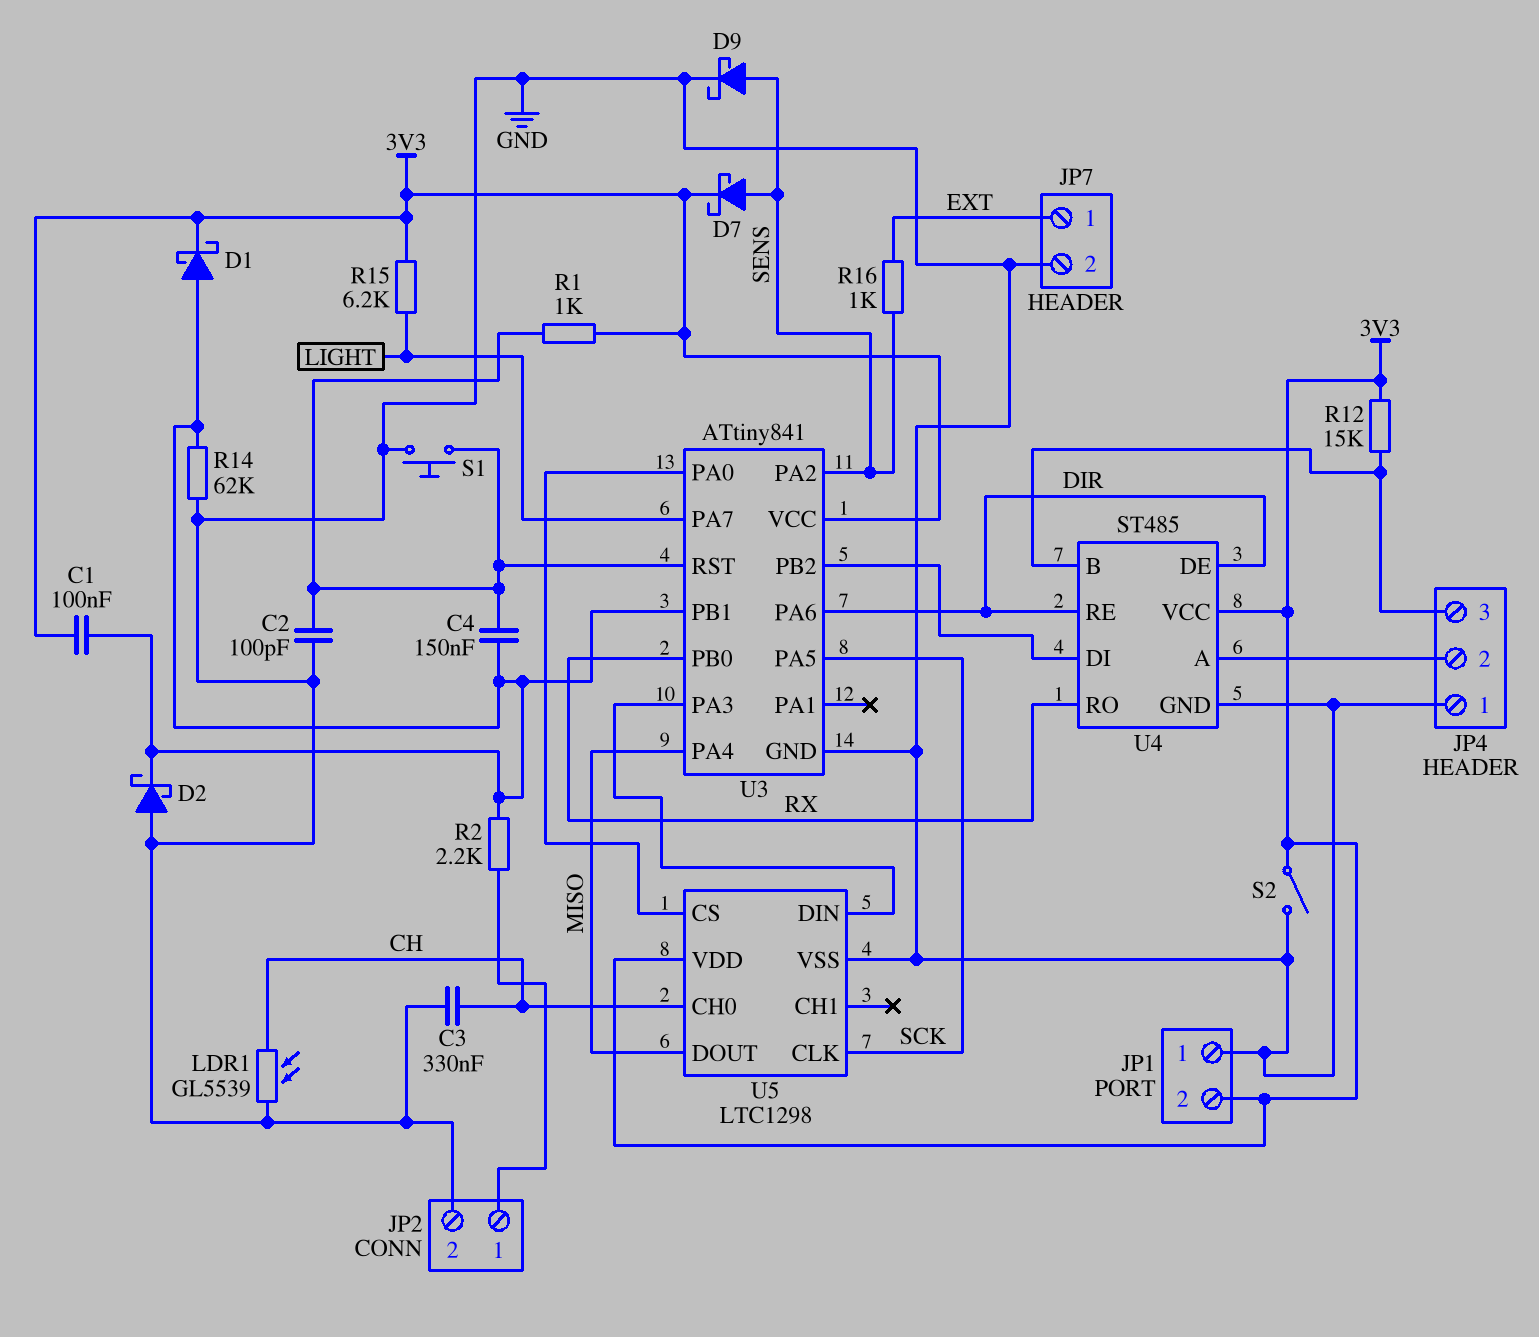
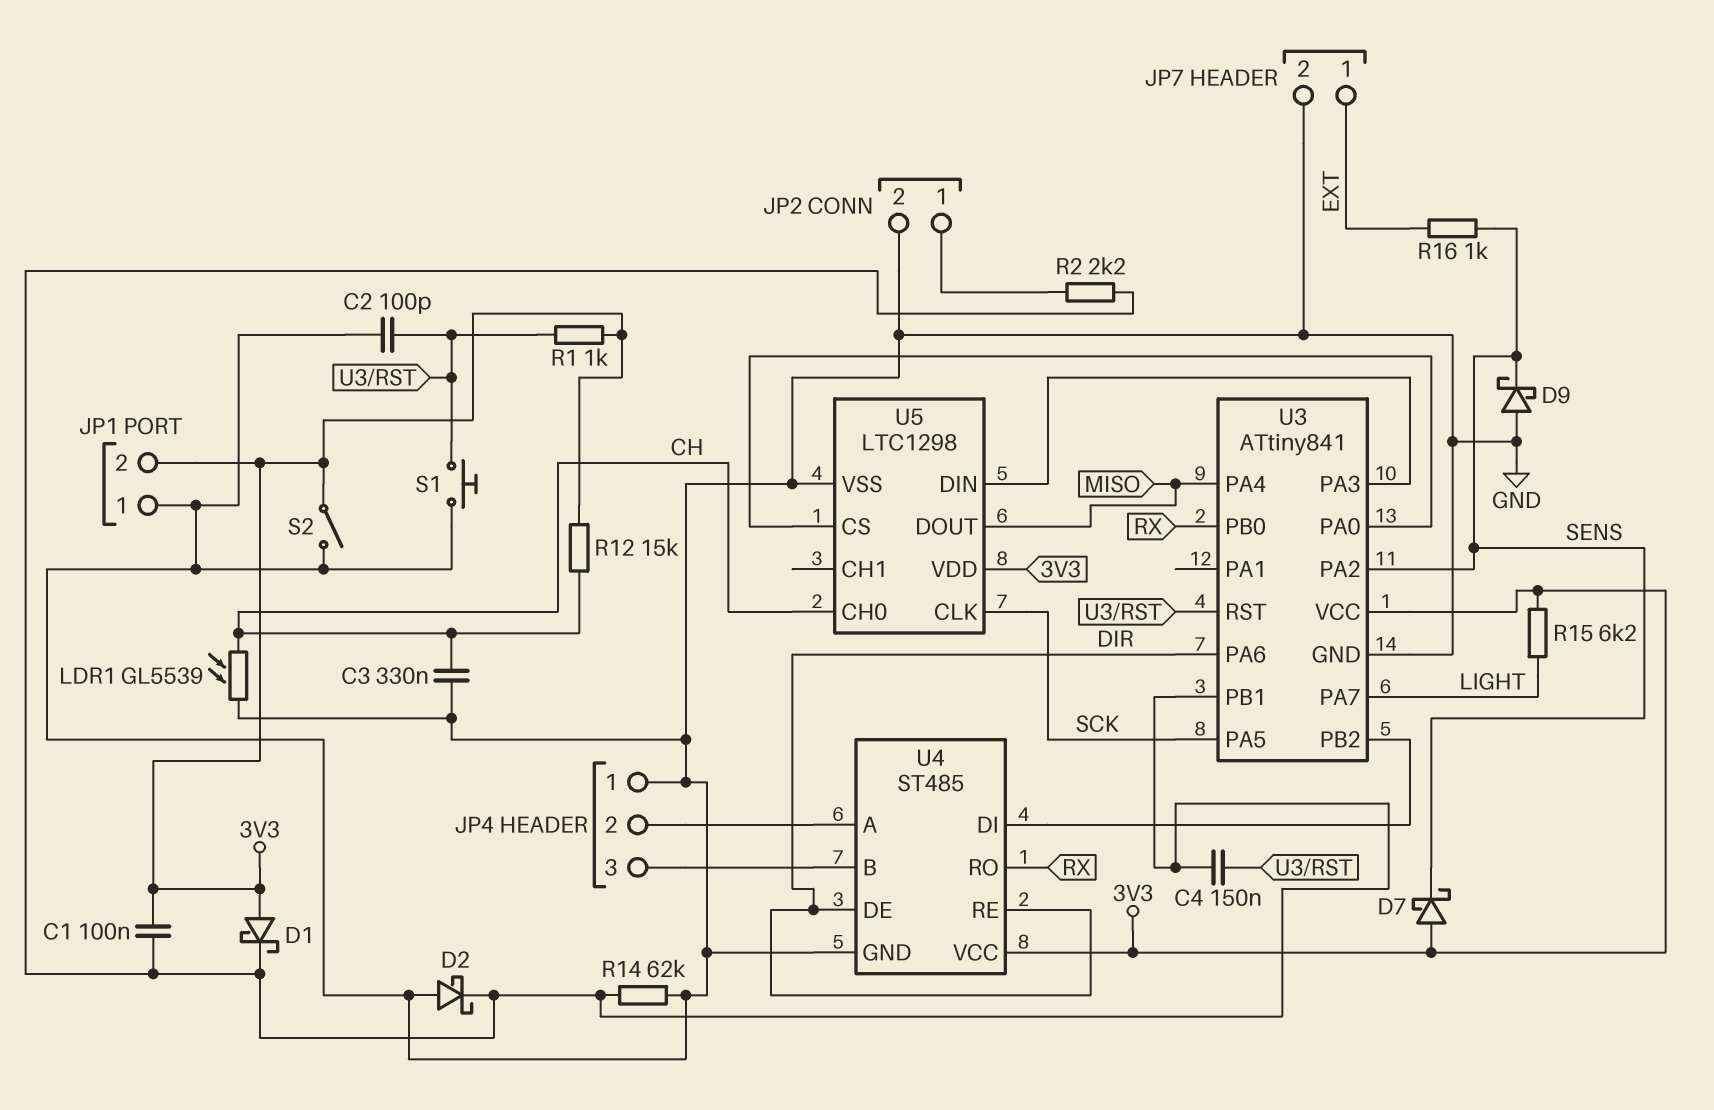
D1: schottky (A U3/PB1, K 3V3) -> schottky (A 3V3, K U3/PB1)
D7: schottky (A SENS, K 3V3) -> schottky (A 3V3, K SENS)
D9: schottky (A SENS, K GND) -> schottky (A GND, K SENS)
R12: 15k (3V3, JP4/3) -> 15k (3V3, CH)

